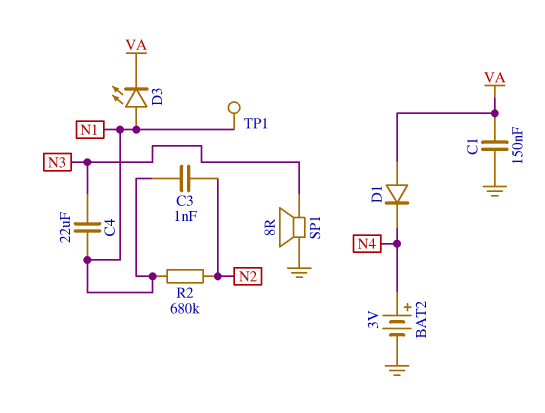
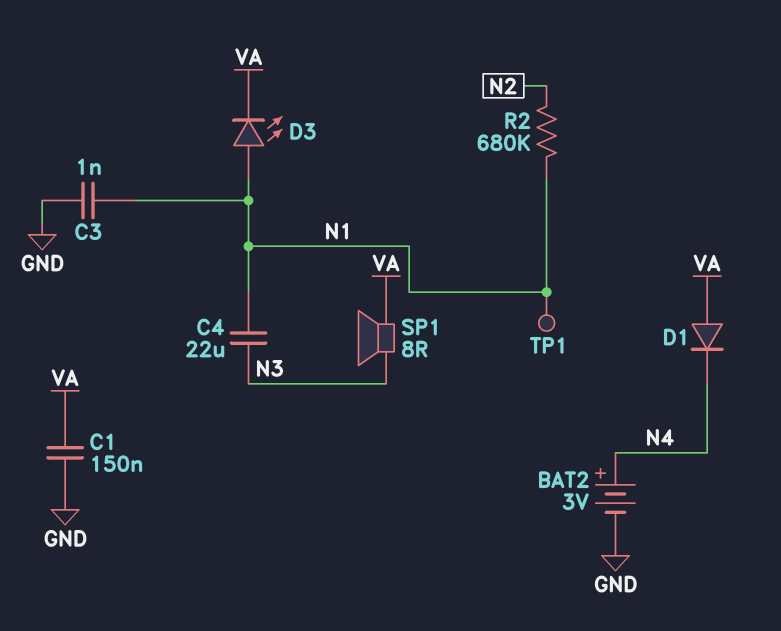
C3: 1nF (N1, N2) -> 1nF (GND, N1)
SP1: speaker 8R (GND, N3) -> speaker 8R (N3, VA)

